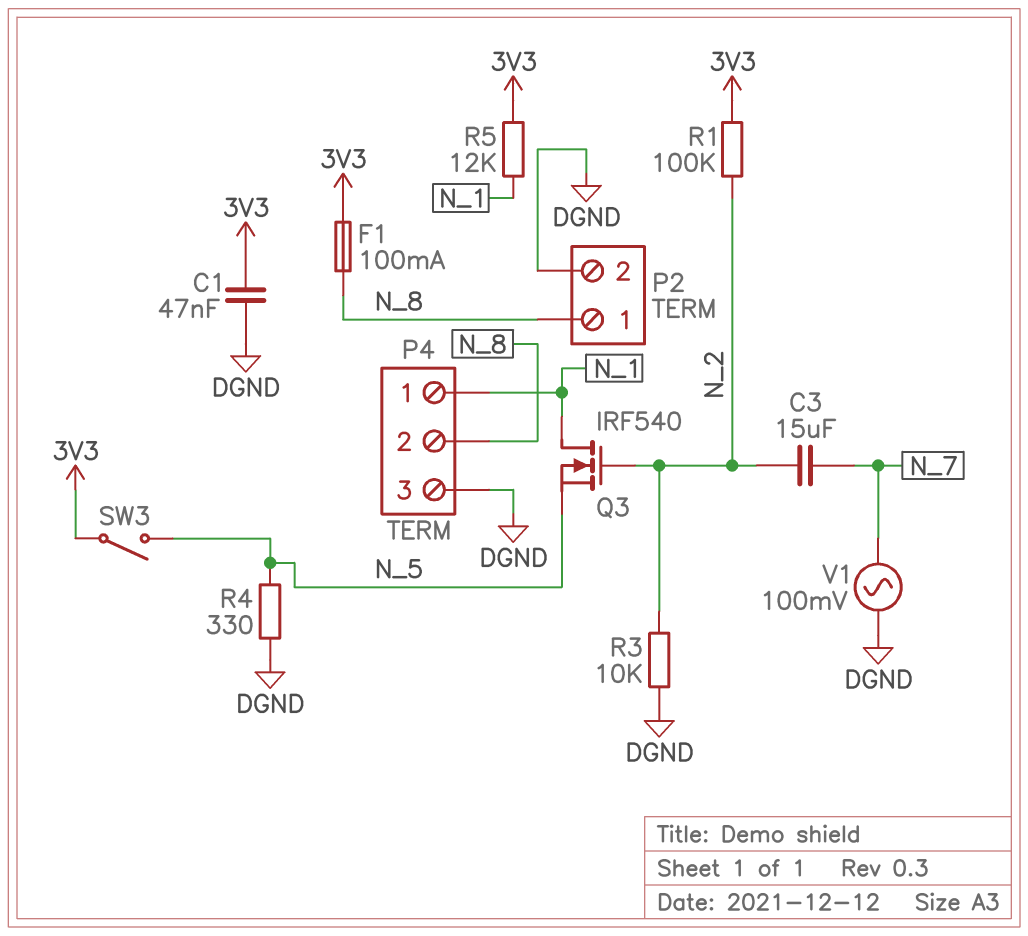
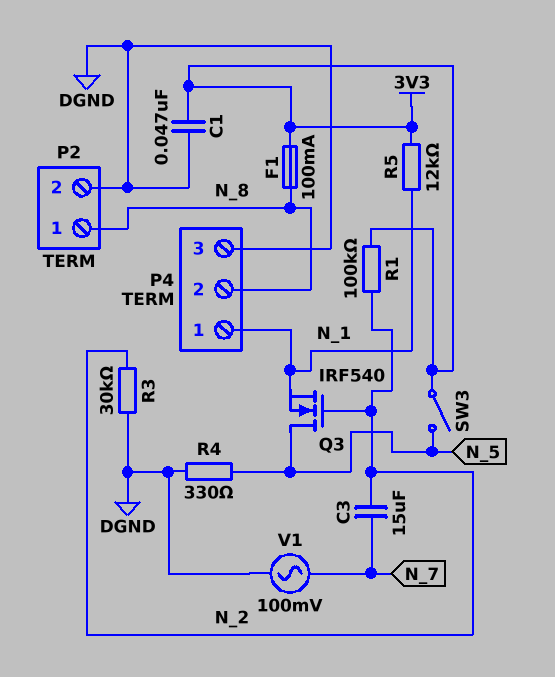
Q3: NMOS IRF540 (G N_2, D N_1, S N_5) -> NMOS IRF540 (G N_2, D N_5, S N_1)
R3: 10k (DGND, N_2) -> 30k (DGND, N_2)

